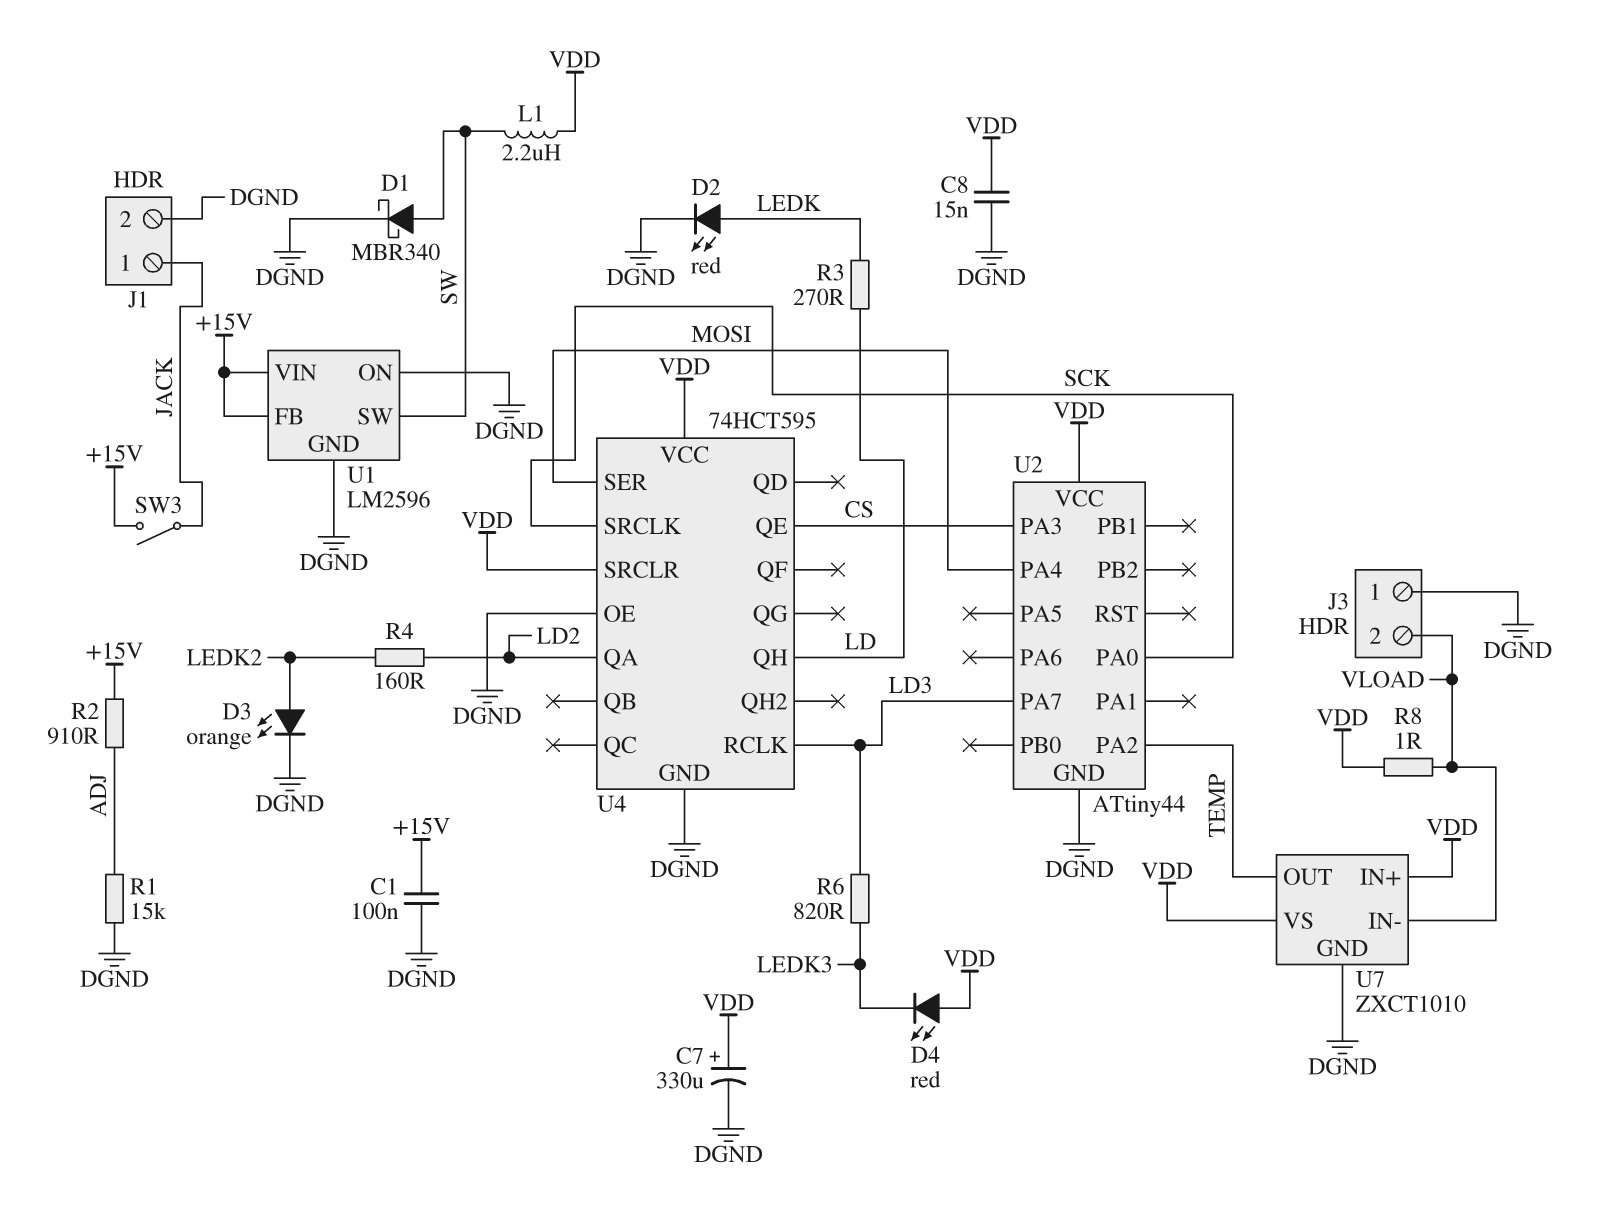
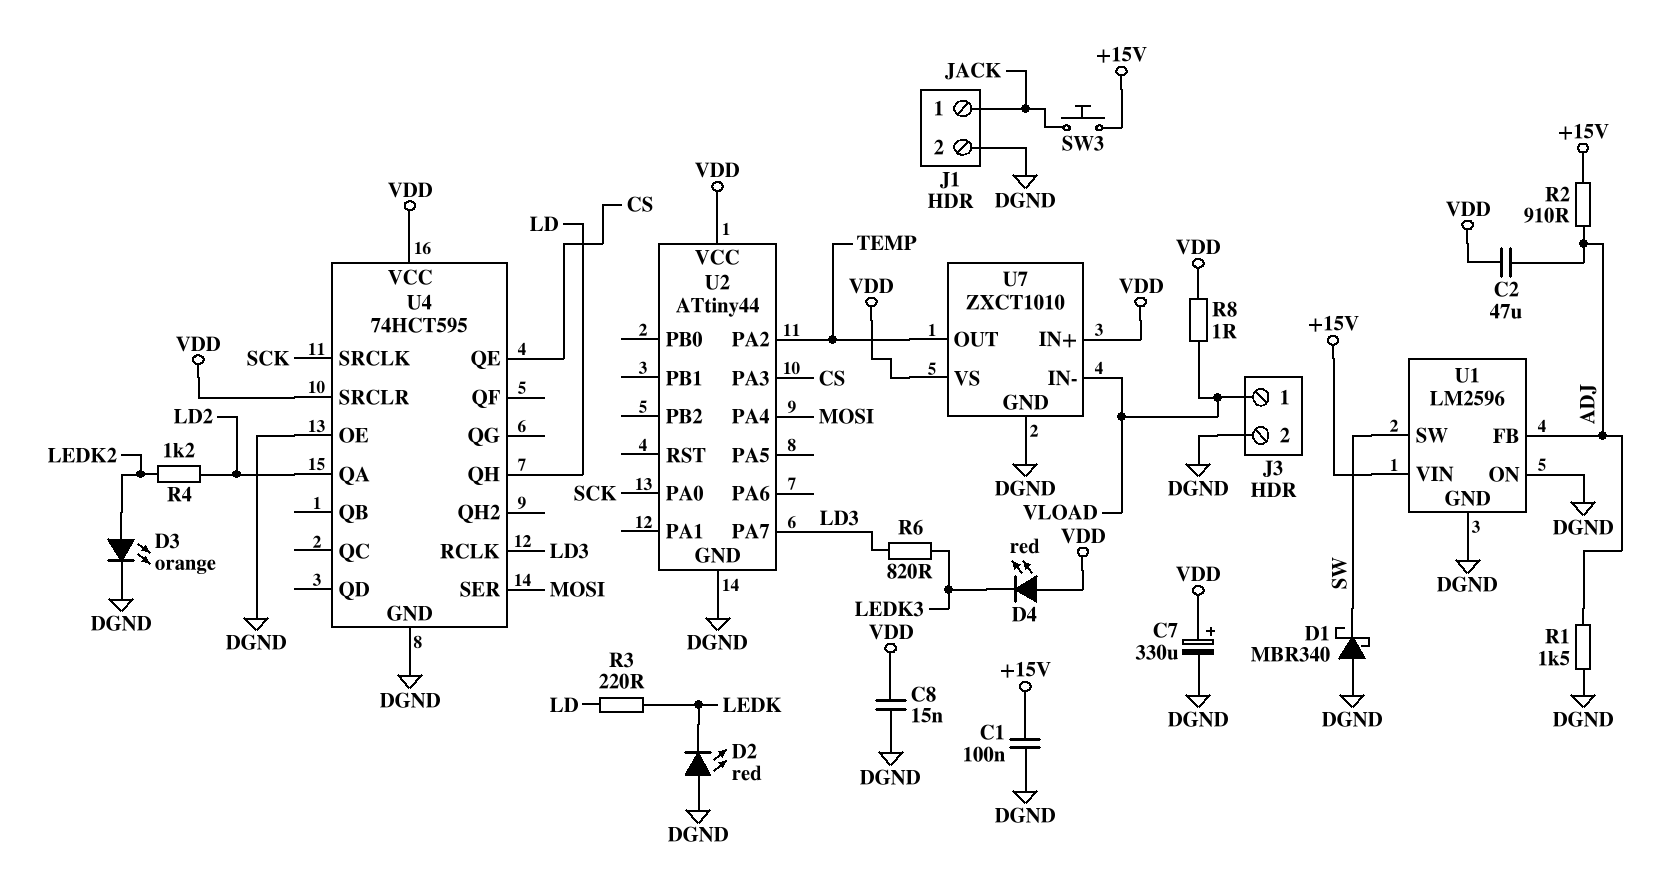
C2: none -> 47uF (ADJ, VDD)
D1: schottky MBR340 (A SW, K DGND) -> schottky MBR340 (A DGND, K SW)
D2: LED red (A LEDK, K DGND) -> LED red (A DGND, K LEDK)
J3 pin 1: DGND -> VLOAD
J3 pin 2: VLOAD -> DGND
L1: 2.2uH (SW, VDD) -> none
R1: 15k (ADJ, DGND) -> 1.5k (ADJ, DGND)
R3: 270 (LD, LEDK) -> 220 (LD, LEDK)
R4: 160 (LD2, LEDK2) -> 1.2k (LD2, LEDK2)
SW3: switch (+15V, JACK) -> button (+15V, JACK)
U1 pin FB: +15V -> ADJ

